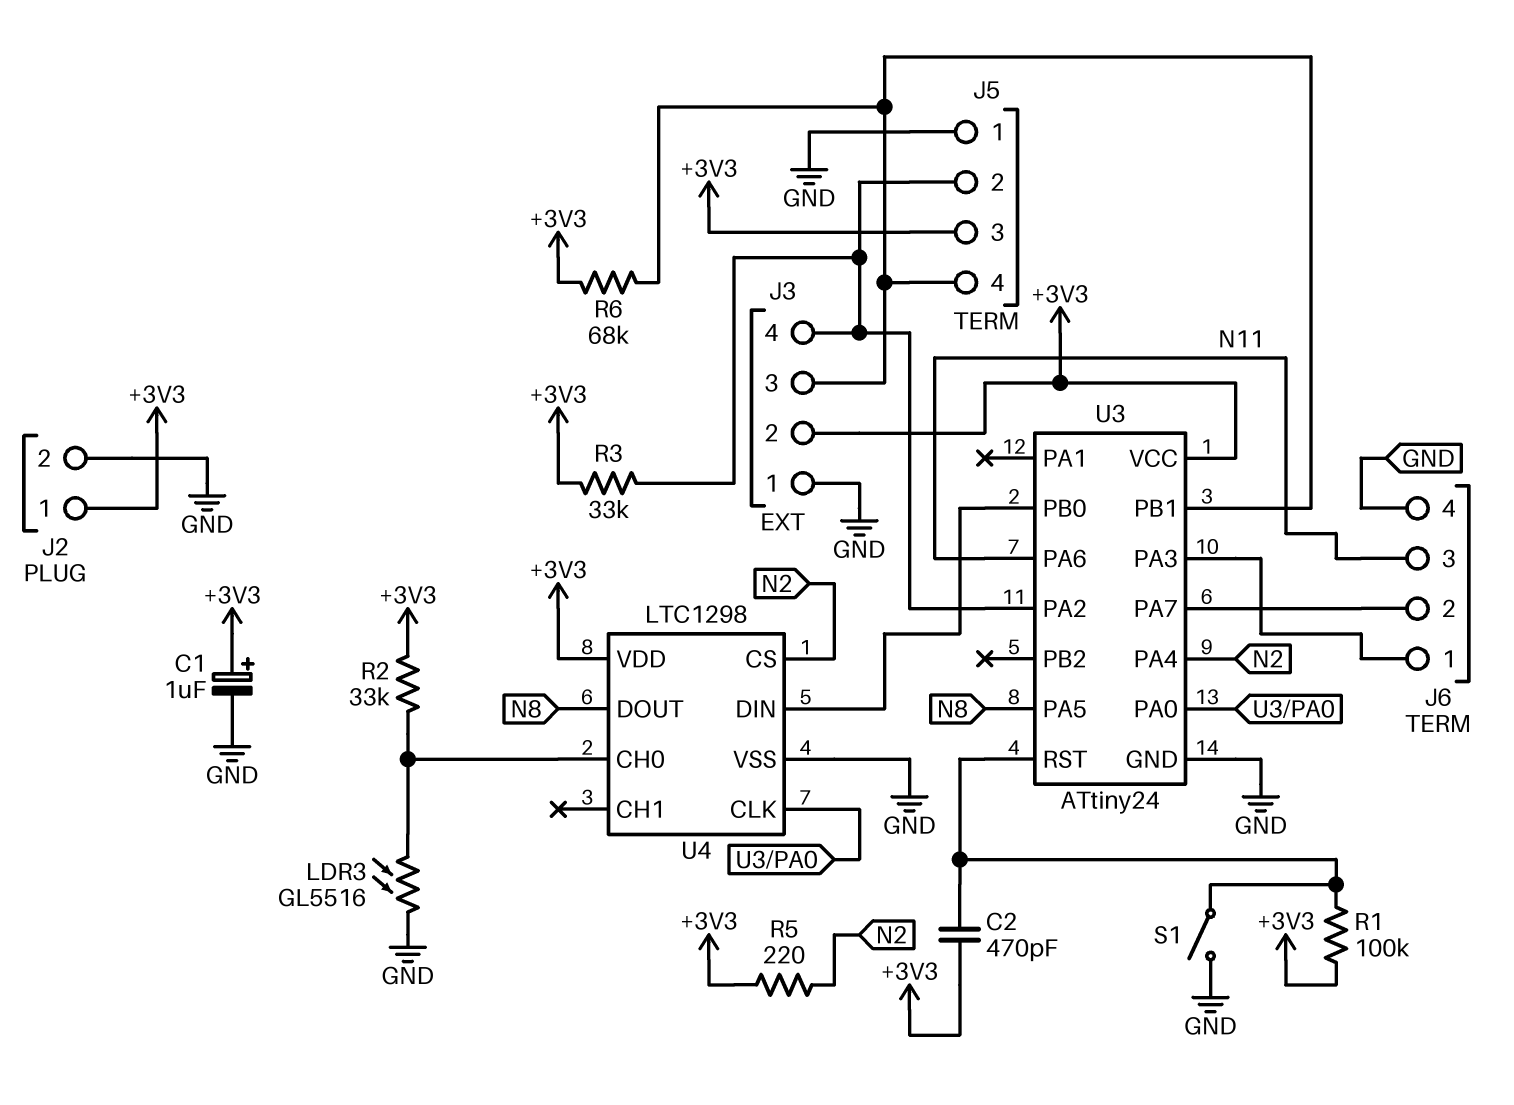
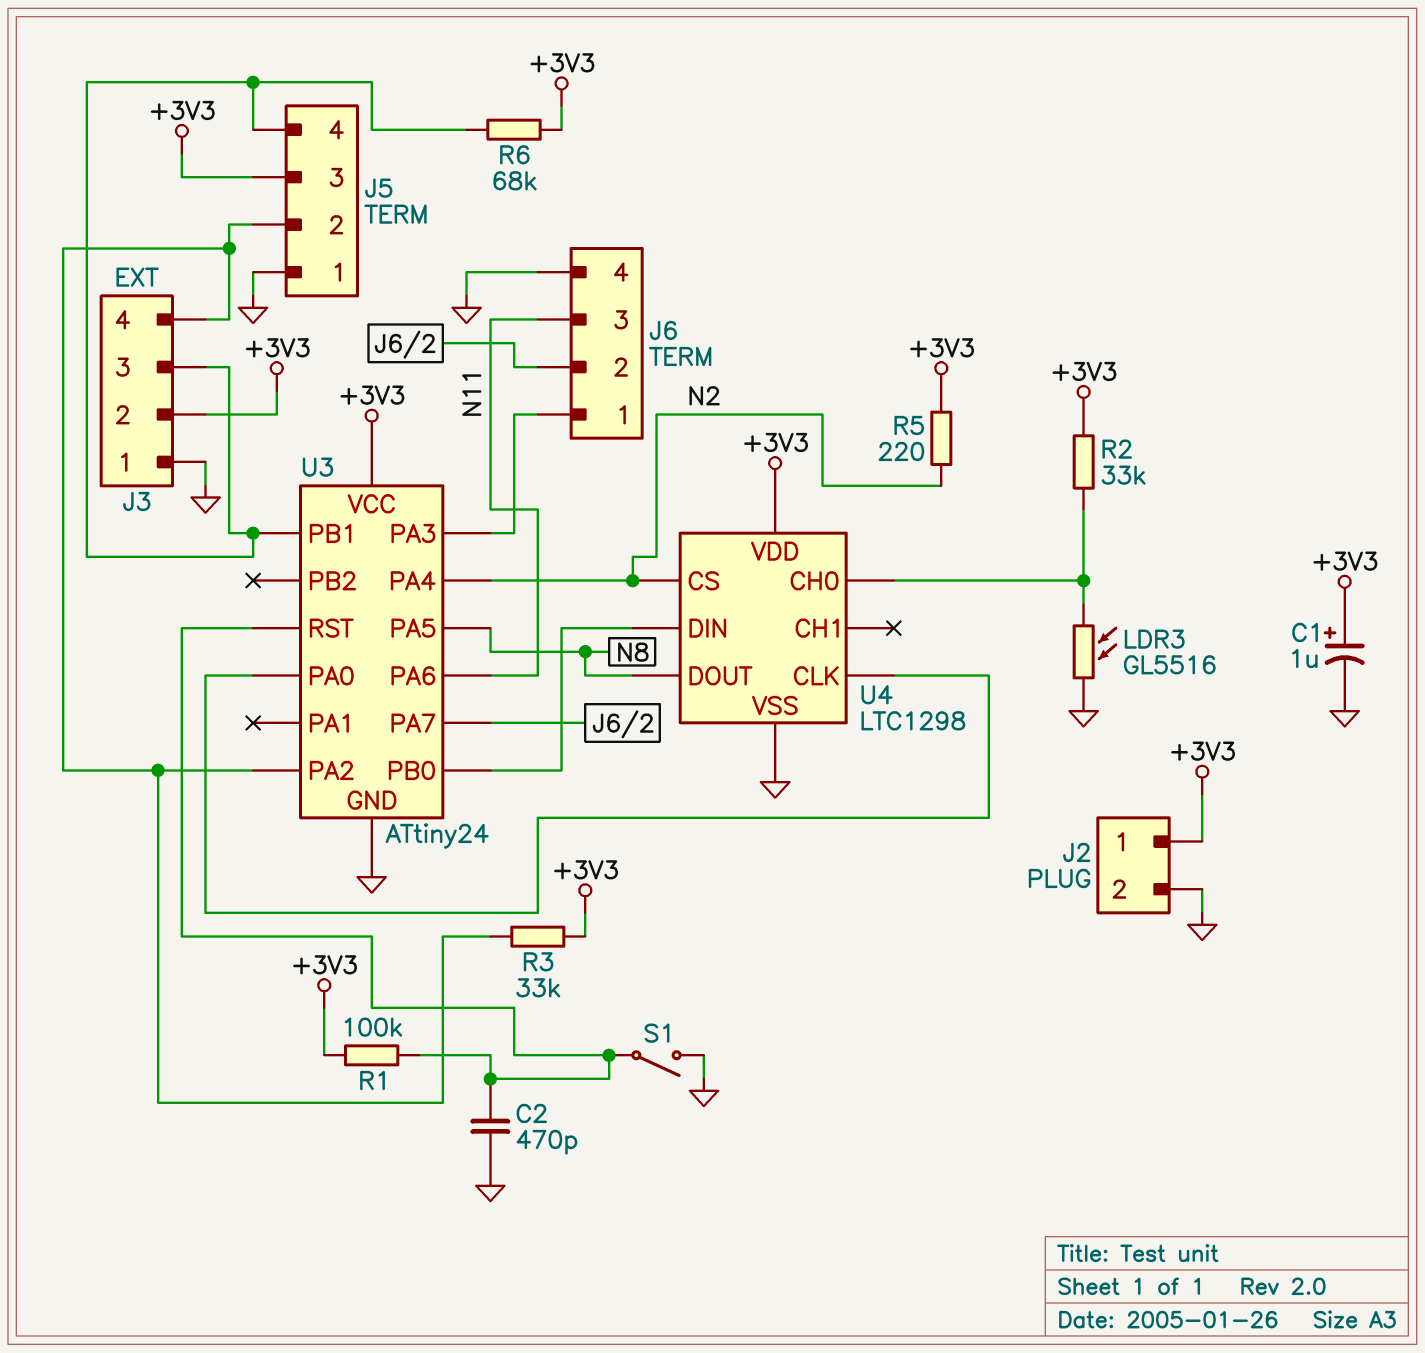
C2: 470pF (+3V3, U3/RST) -> 470pF (GND, U3/RST)

